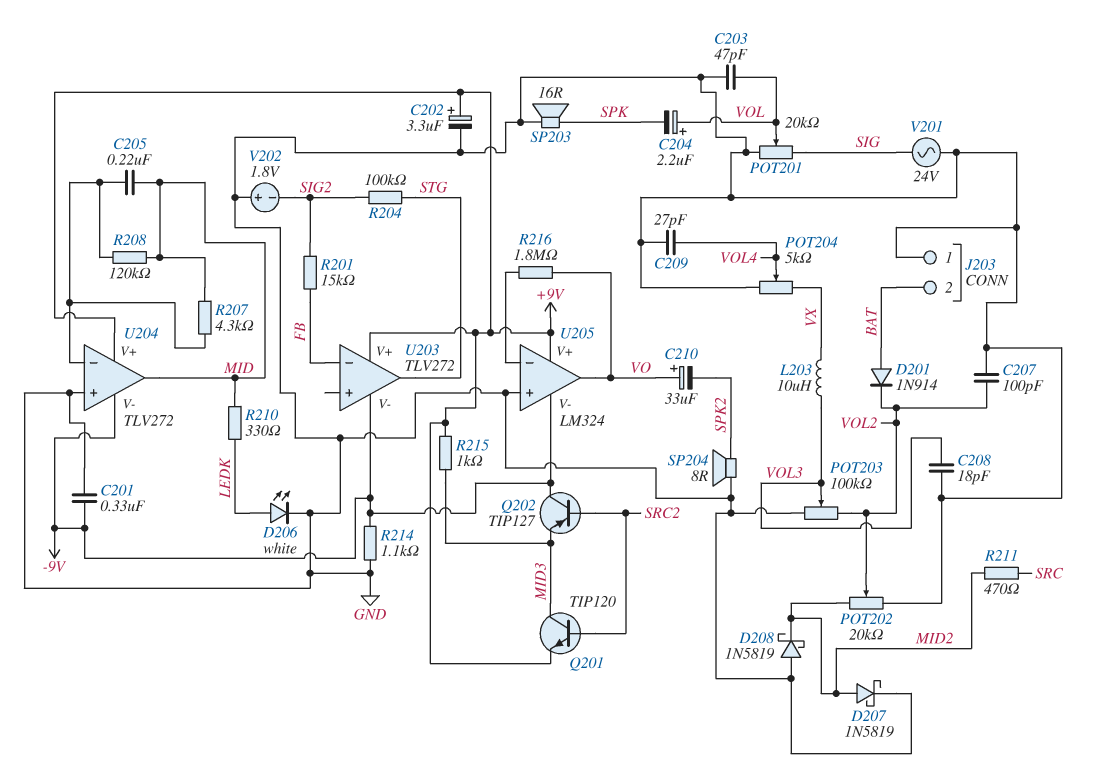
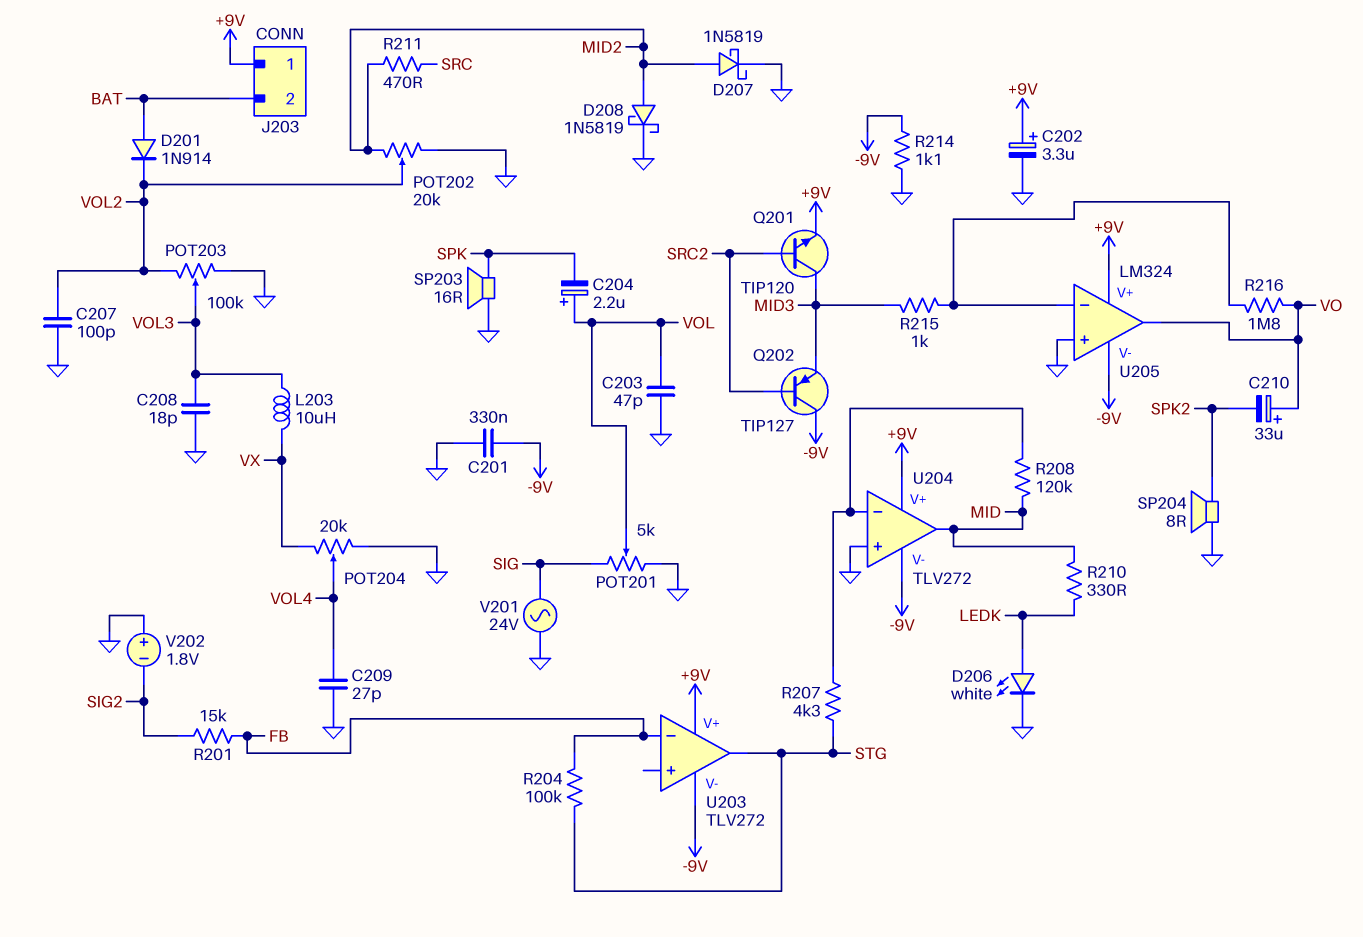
C205: 220nF (MID, U204/in-) -> none
D208: schottky 1N5819 (A GND, K MID2) -> schottky 1N5819 (A MID2, K GND)
J203 pin 1: GND -> +9V
POT201: 20k (GND, SIG, wiper VOL) -> 5k (GND, SIG, wiper VOL)
POT204: 5k (GND, VX, wiper VOL4) -> 20k (GND, VX, wiper VOL4)
R204: 100k (SIG2, STG) -> 100k (FB, STG)
R207: 4.3k (MID, U204/in-) -> 4.3k (STG, U204/in-)
R215: 1k (+9V, MID3) -> 1k (MID3, U205/in-)

